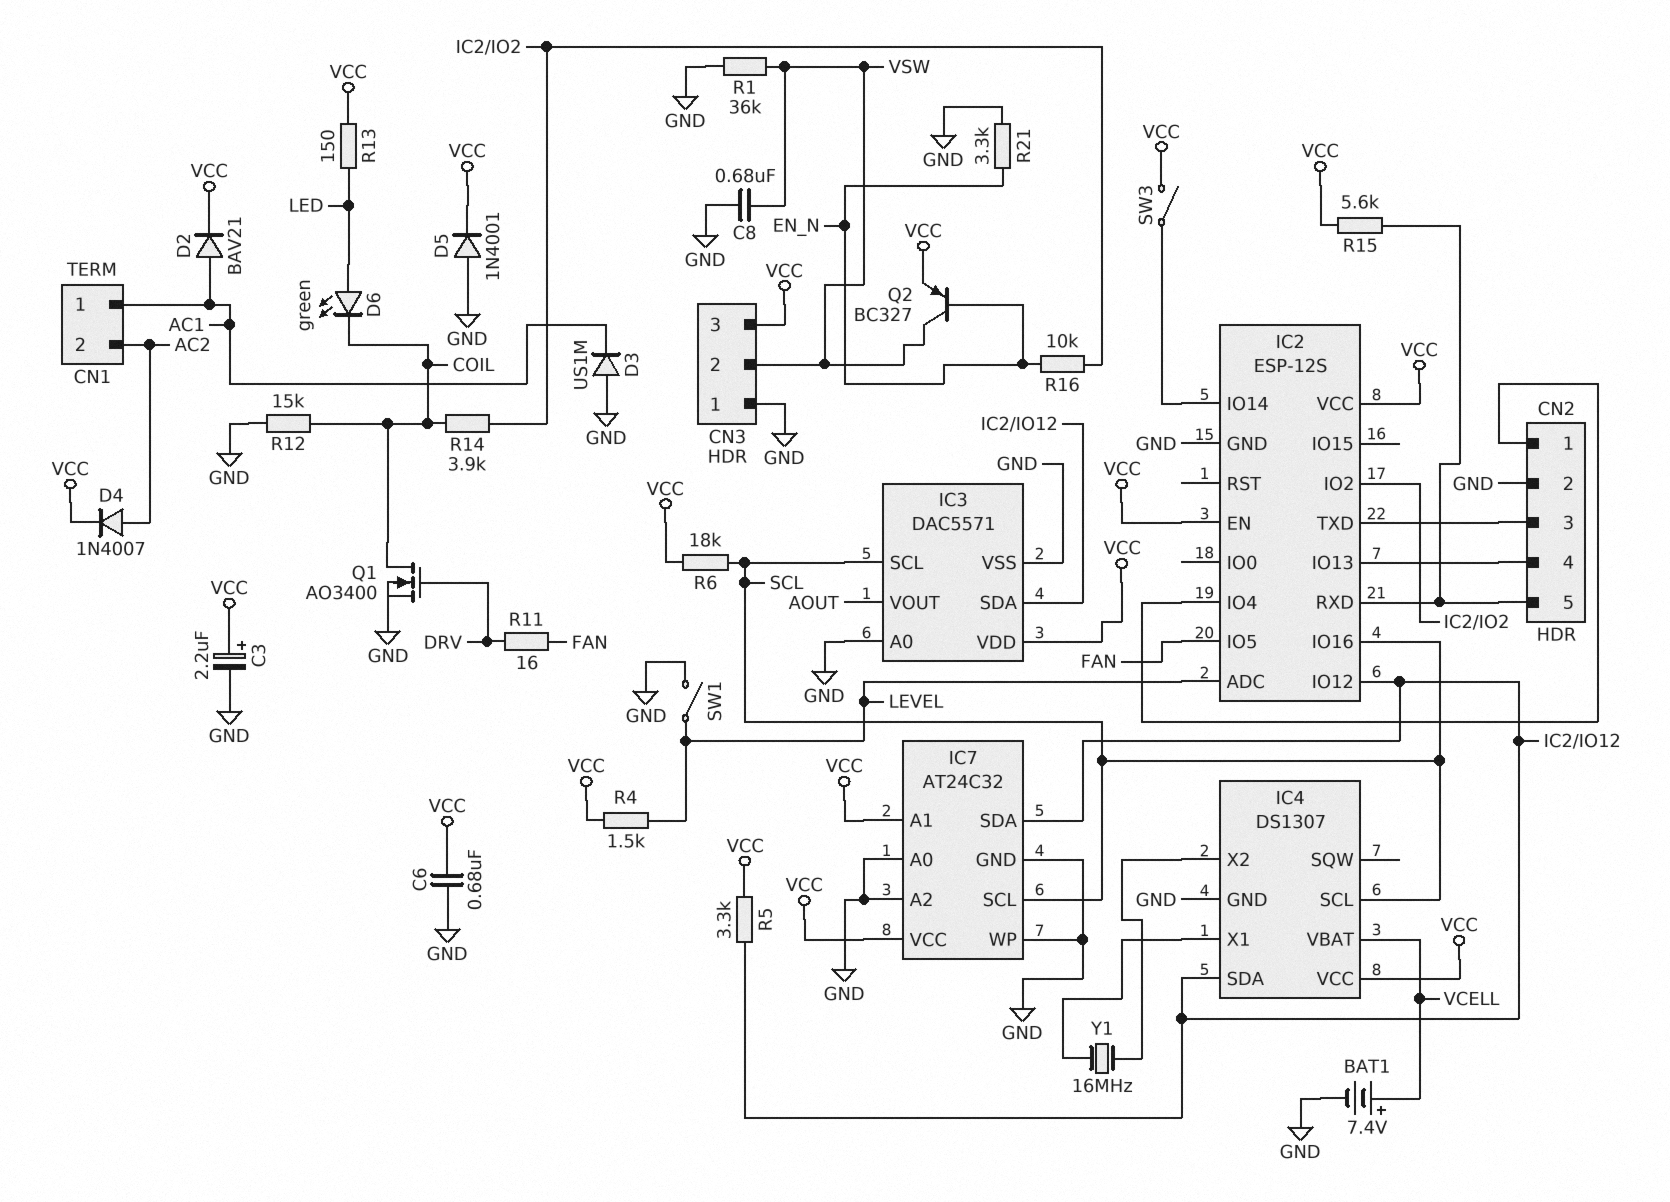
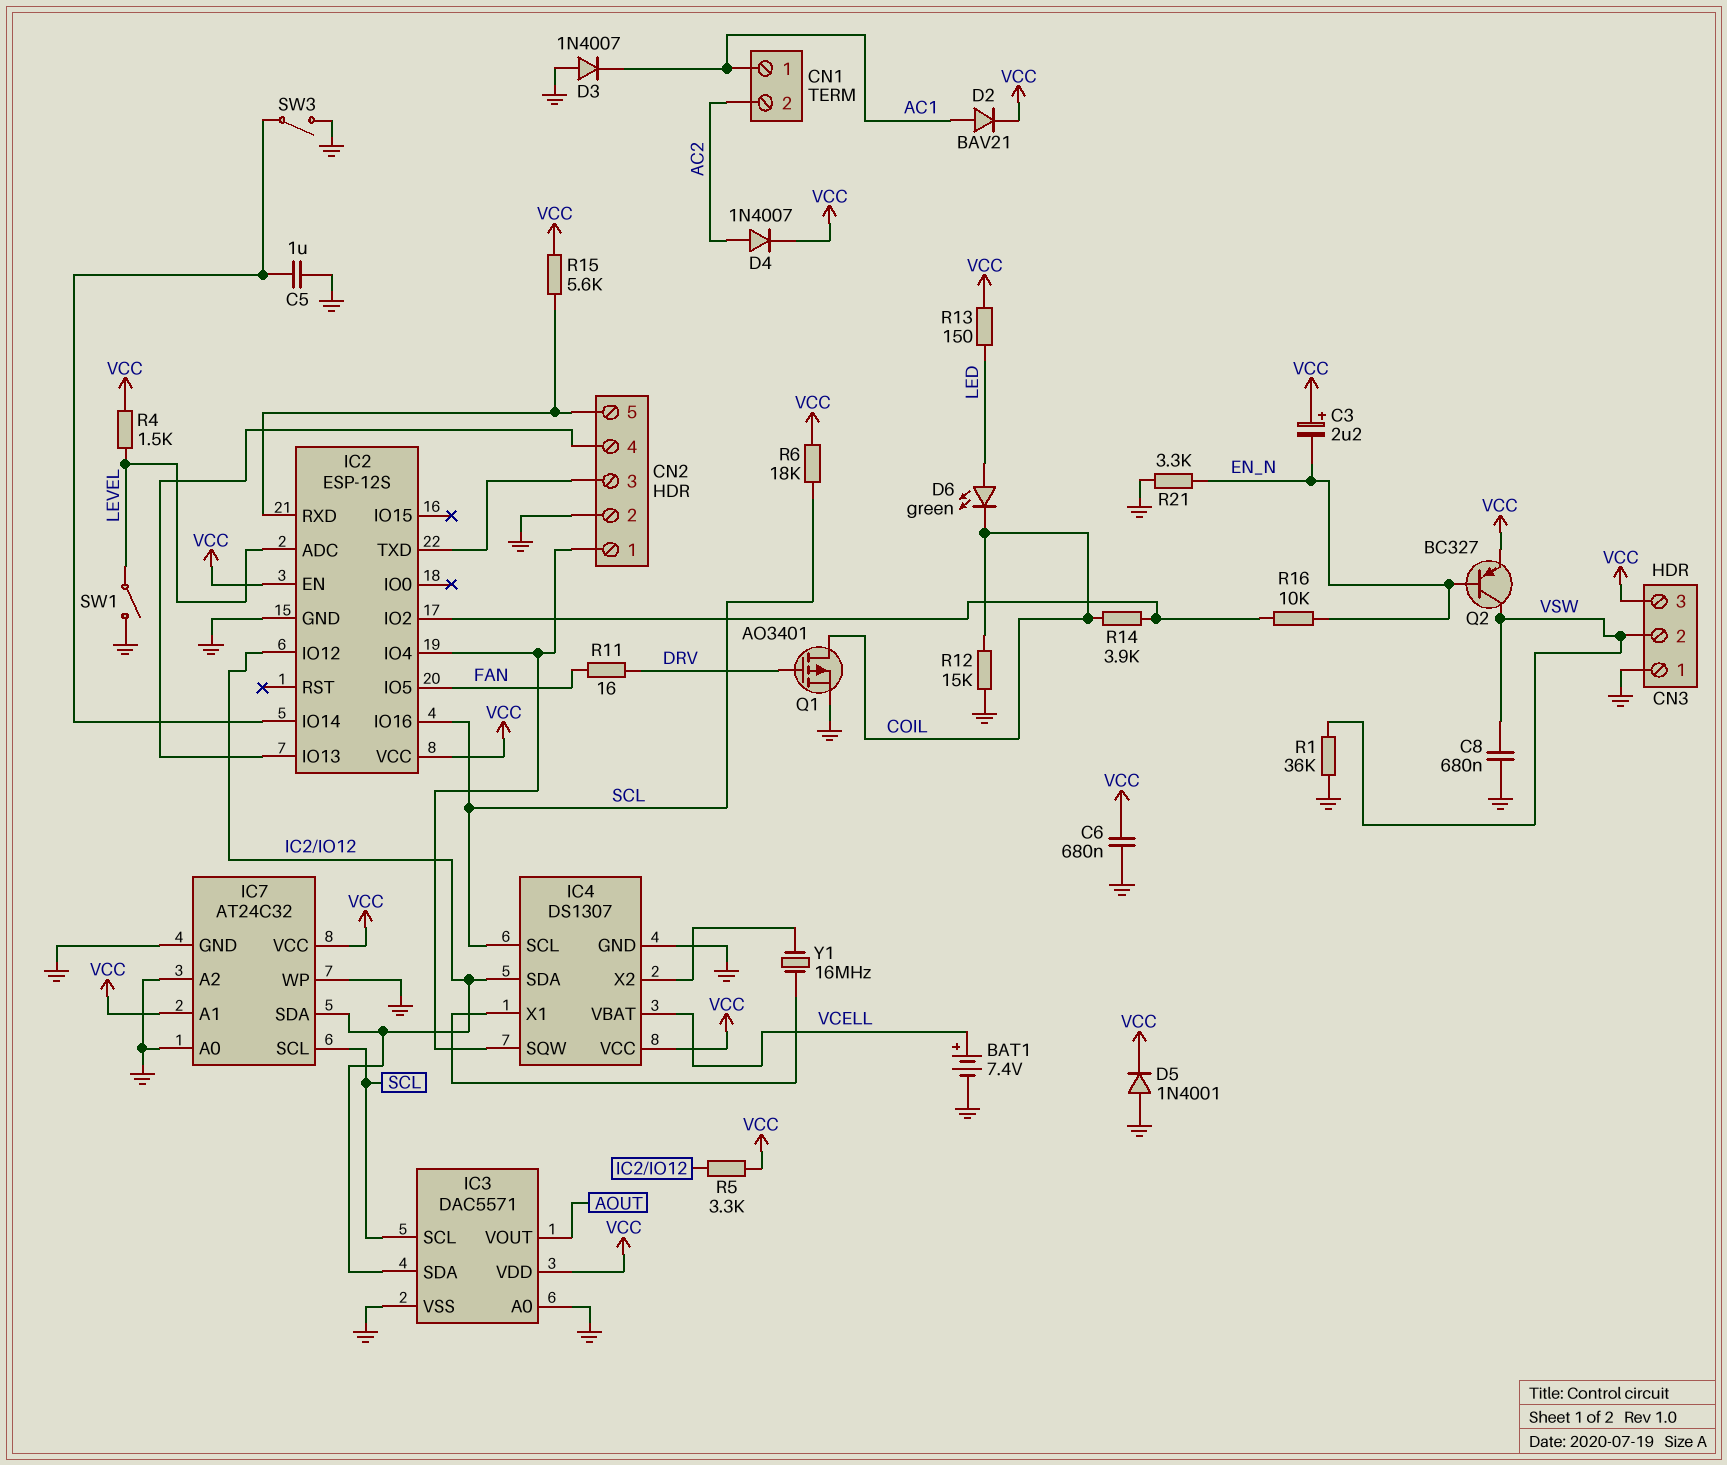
C3: 2.2uF (plus VCC, minus GND) -> 2.2uF (plus VCC, minus EN_N)
C5: none -> 1uF (GND, IC2/IO14)
D3: diode US1M (A GND, K AC1) -> diode 1N4007 (A GND, K AC1)
IC4 pin SQW: none -> CN2/1
Q1: NMOS AO3400 (G DRV, D COIL, S GND) -> PMOS AO3401 (G DRV, D COIL, S GND)
SW3: switch (IC2/IO14, VCC) -> switch (GND, IC2/IO14)

